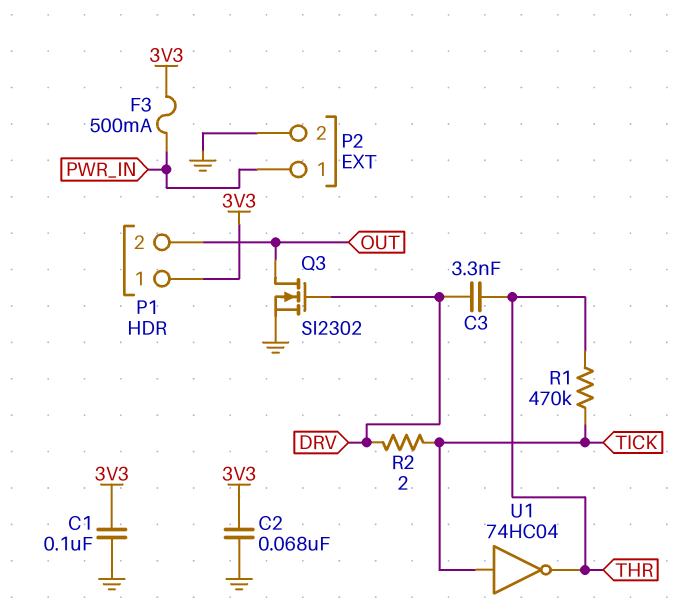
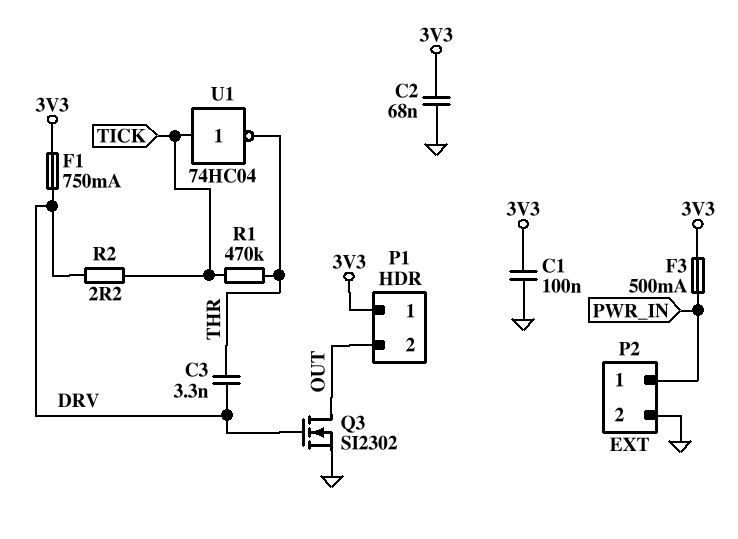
F1: none -> 750mA (3V3, DRV)
R2: 2 (DRV, TICK) -> 2.2 (DRV, TICK)

